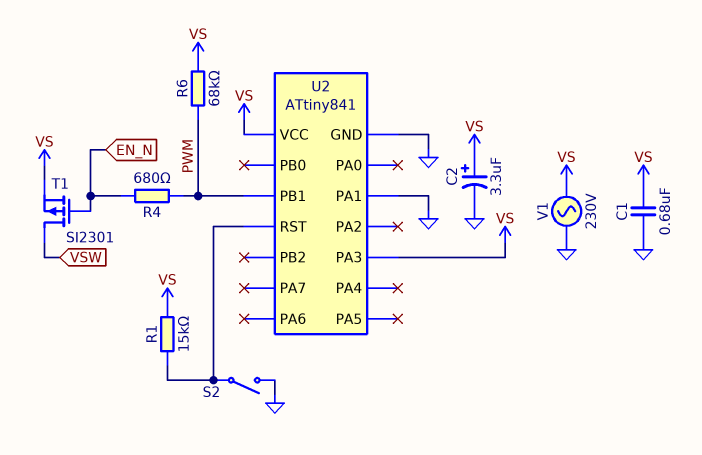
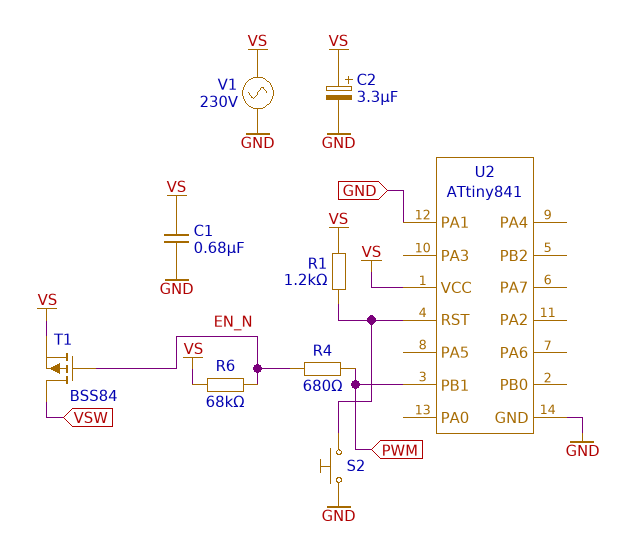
R1: 15k (U2/RST, VS) -> 1.2k (U2/RST, VS)
R6: 68k (PWM, VS) -> 68k (EN_N, VS)
S2: switch (GND, U2/RST) -> button (GND, U2/RST)
T1: PMOS SI2301 (G EN_N, D VSW, S VS) -> PMOS BSS84 (G EN_N, D VSW, S VS)
U2 pin PA3: VS -> none

